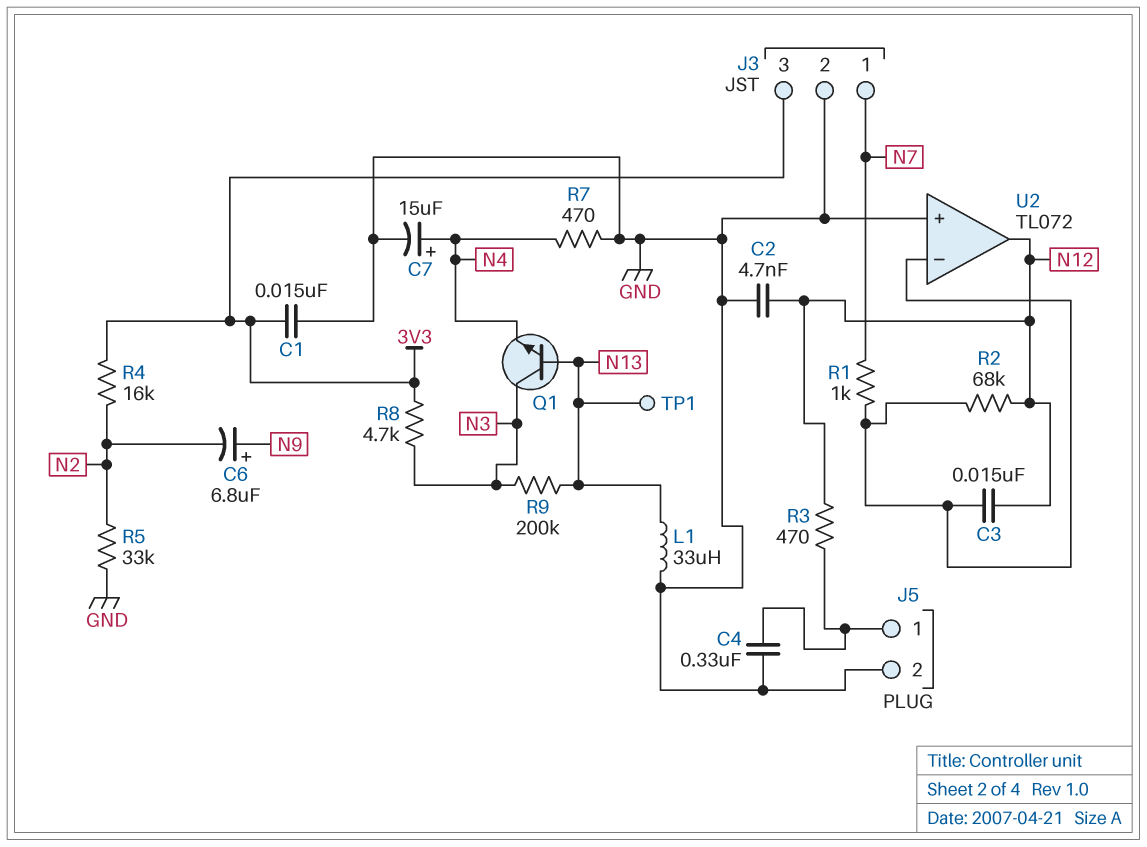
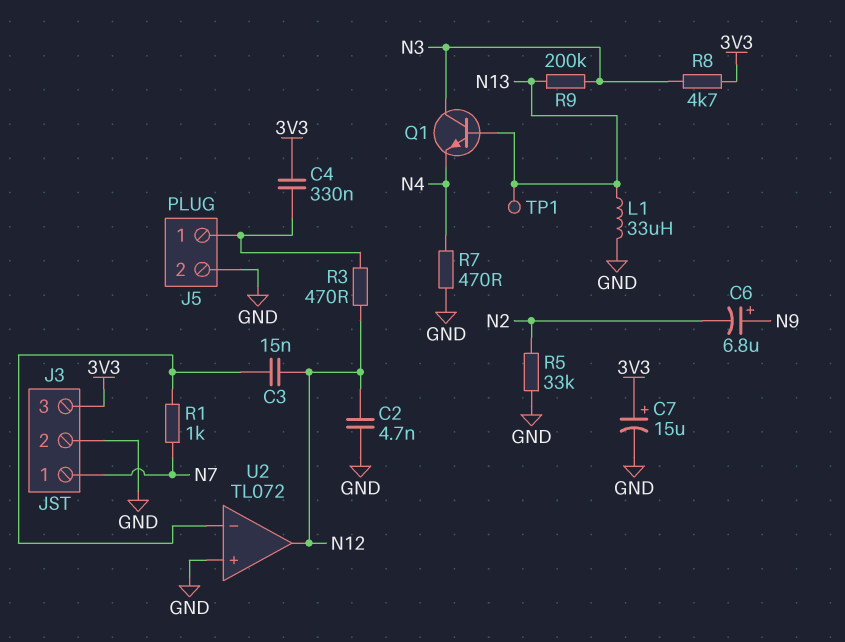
C1: 15nF (3V3, GND) -> none
C4: 330nF (GND, J5/1) -> 330nF (3V3, J5/1)
C7: 15uF (plus N4, minus GND) -> 15uF (plus 3V3, minus GND)
R2: 68k (N12, U2/in-) -> none
R4: 16k (3V3, N2) -> none

